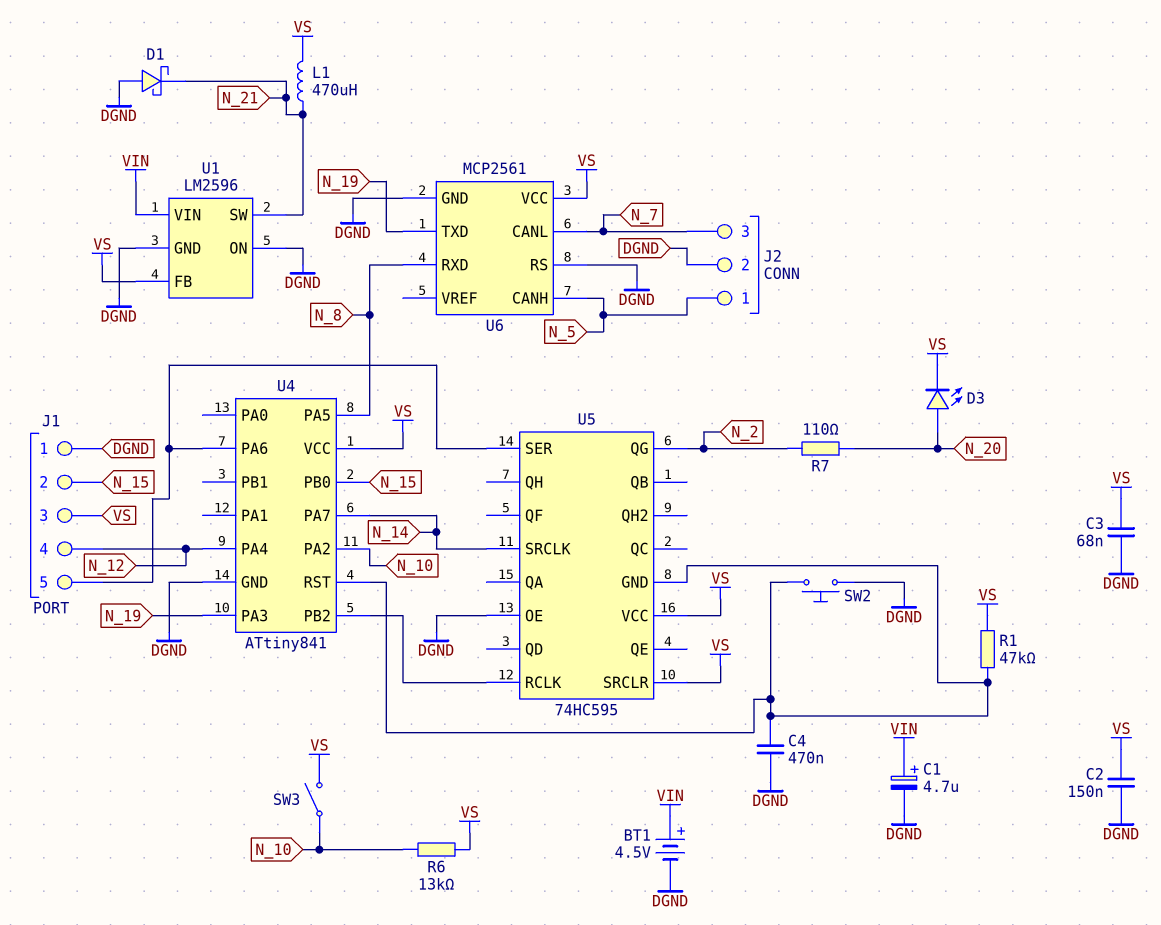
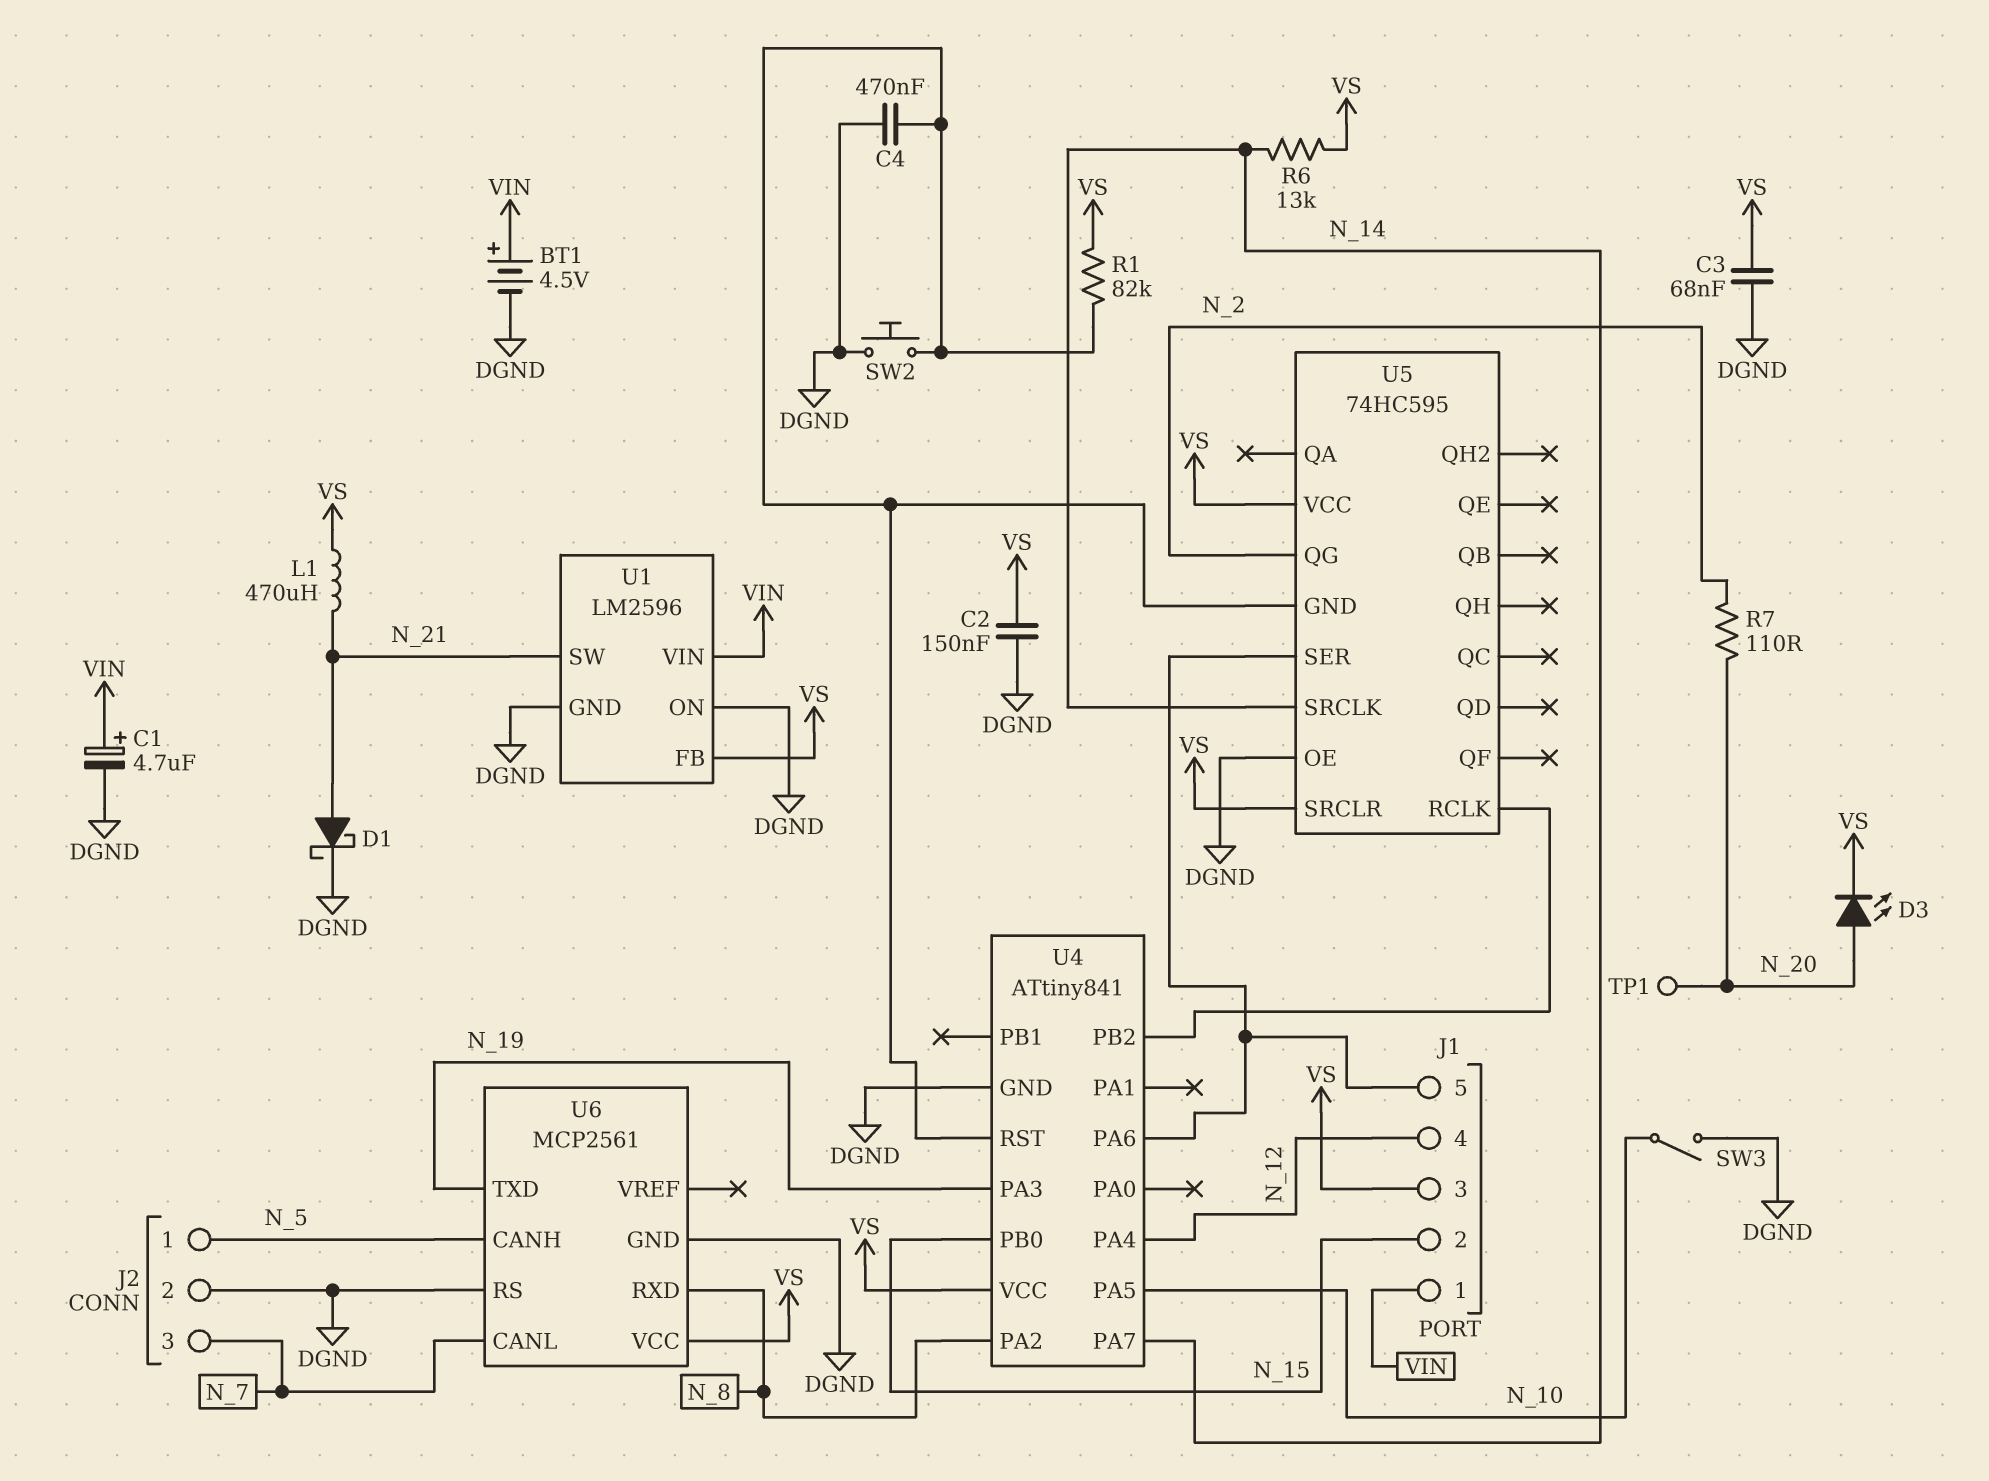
D1: schottky (A DGND, K N_21) -> schottky (A N_21, K DGND)
J1 pin 1: DGND -> VIN
R1: 47k (U4/RST, VS) -> 82k (U4/RST, VS)
R6: 13k (N_10, VS) -> 13k (N_14, VS)
SW3: switch (N_10, VS) -> switch (DGND, N_10)
TP1: none -> test point (N_20)
U4 pin PA2: N_10 -> N_8
U4 pin PA5: N_8 -> N_10

